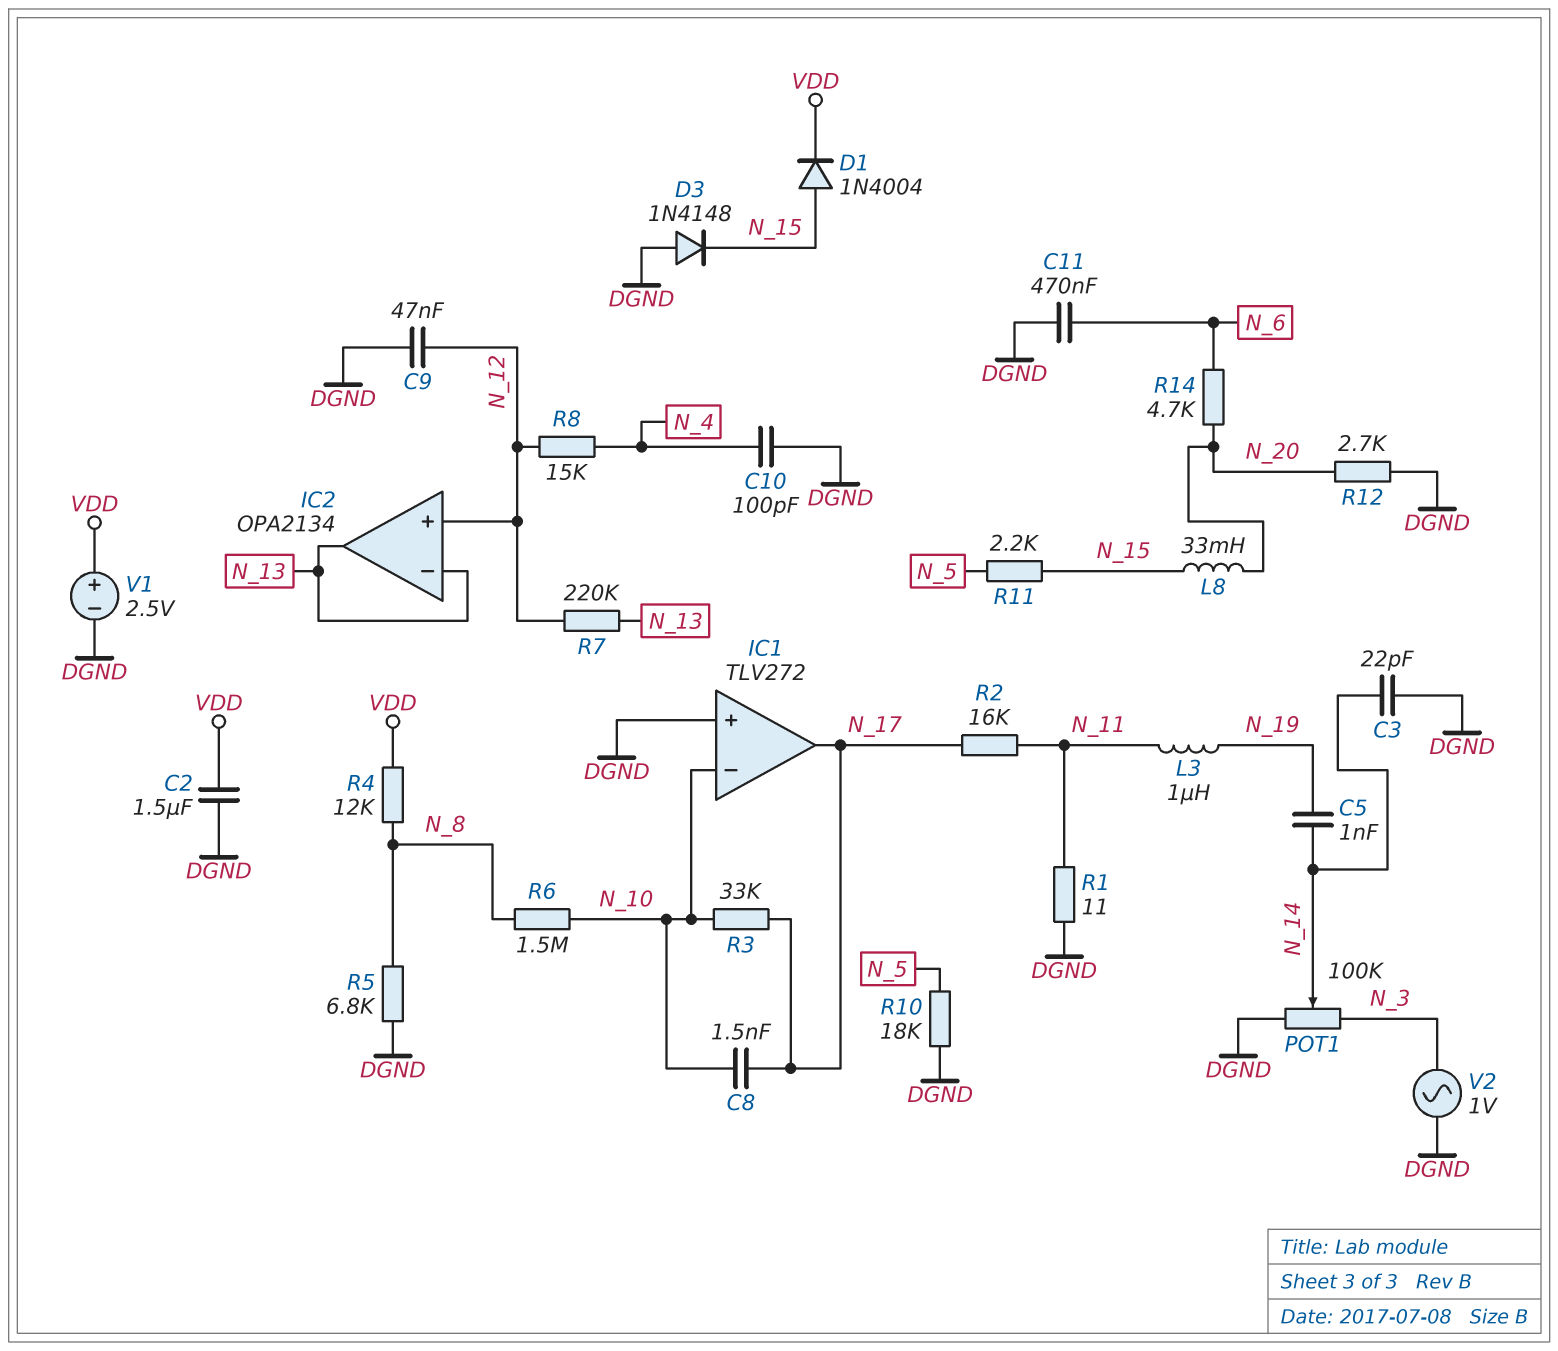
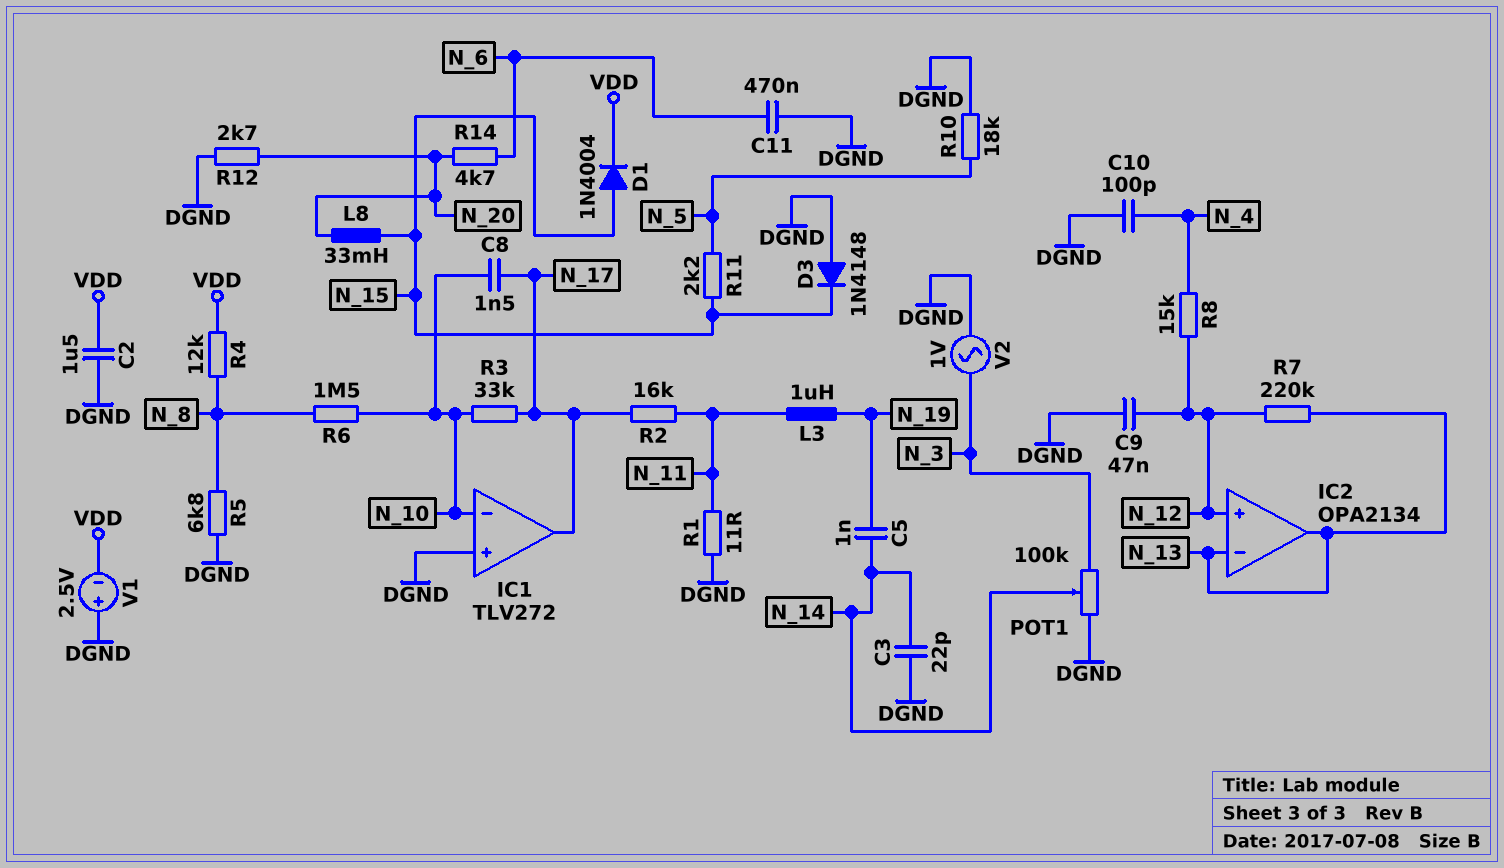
V1: 2.5V (plus VDD, minus DGND) -> 2.5V (plus DGND, minus VDD)

